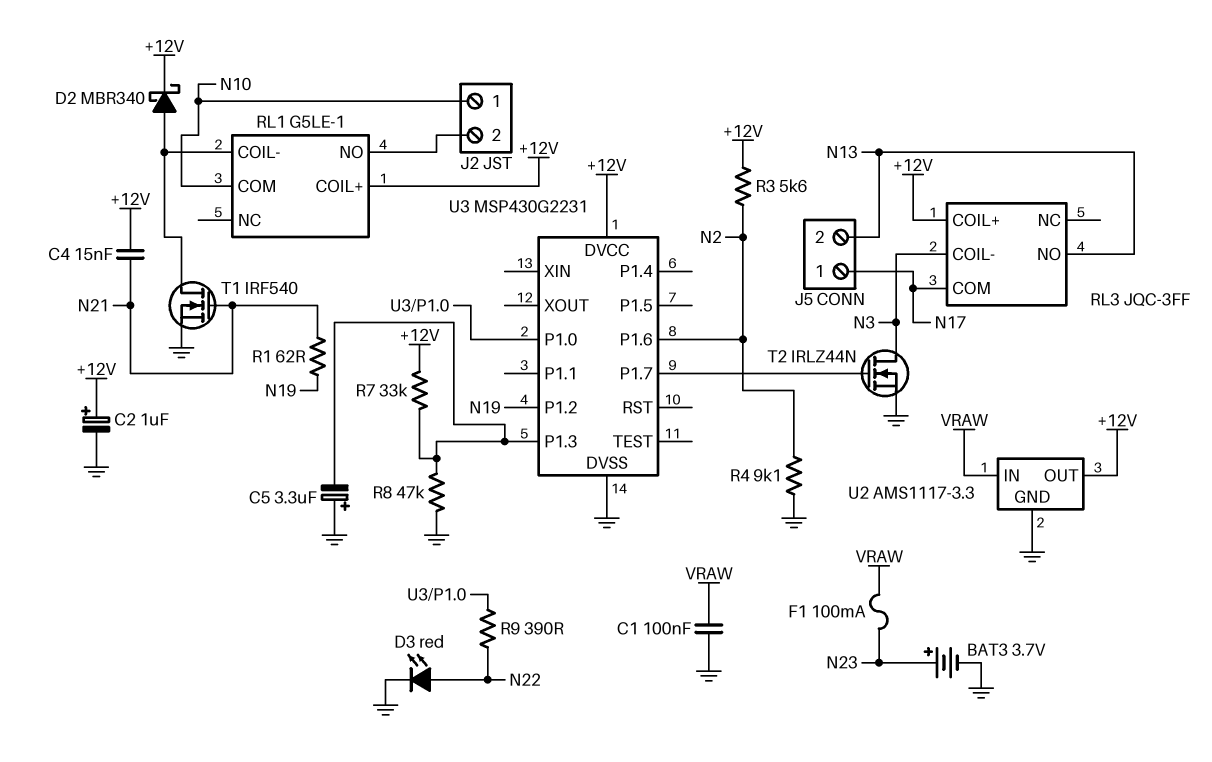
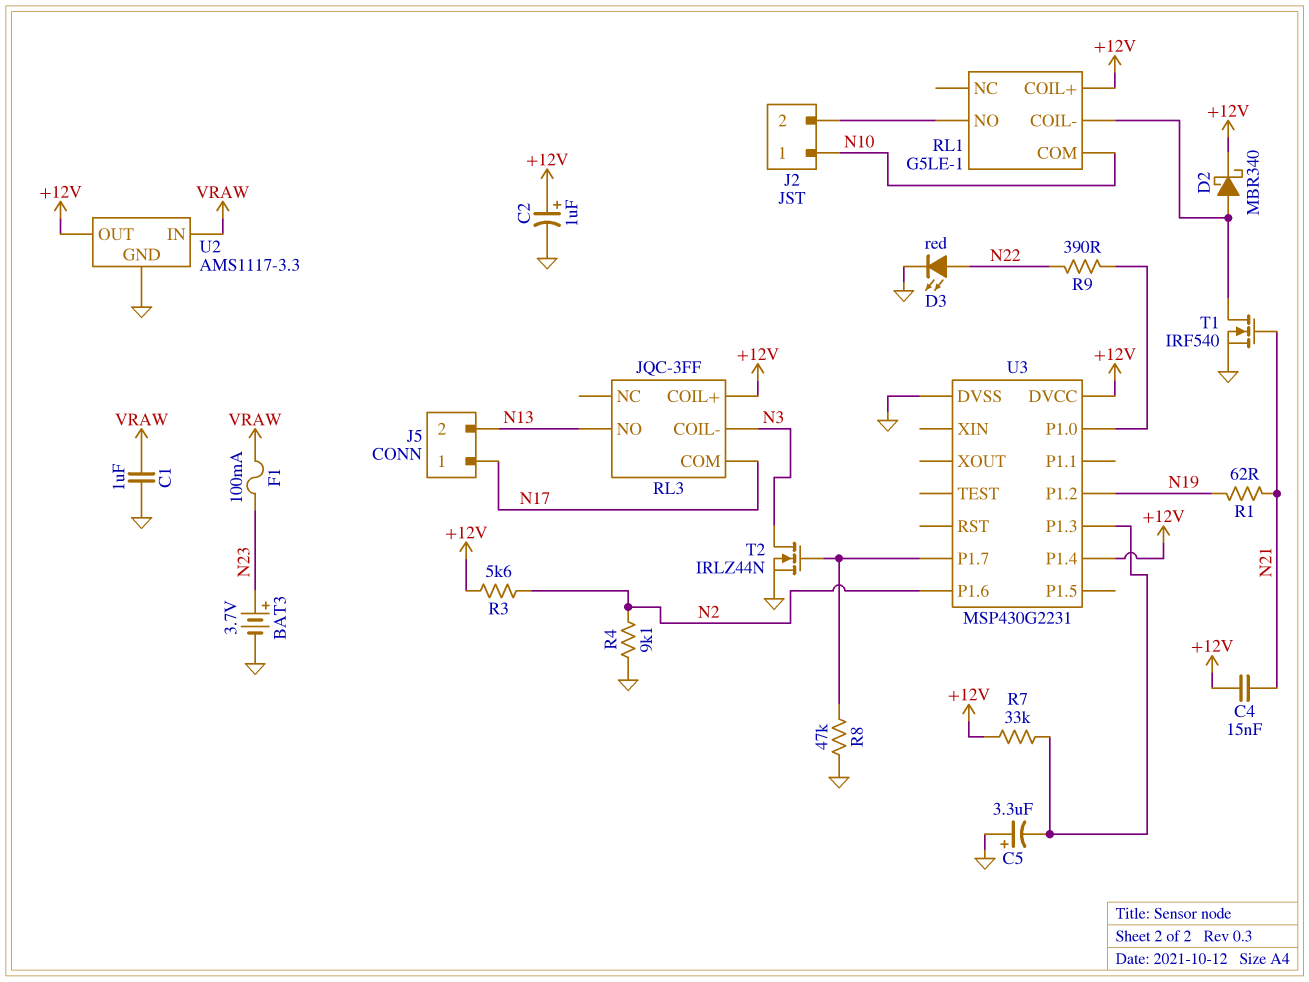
C1: 100nF (GND, VRAW) -> 1uF (GND, VRAW)
R8: 47k (GND, U3/P1.3) -> 47k (GND, U3/P1.7)
U3 pin P1.4: none -> +12V

